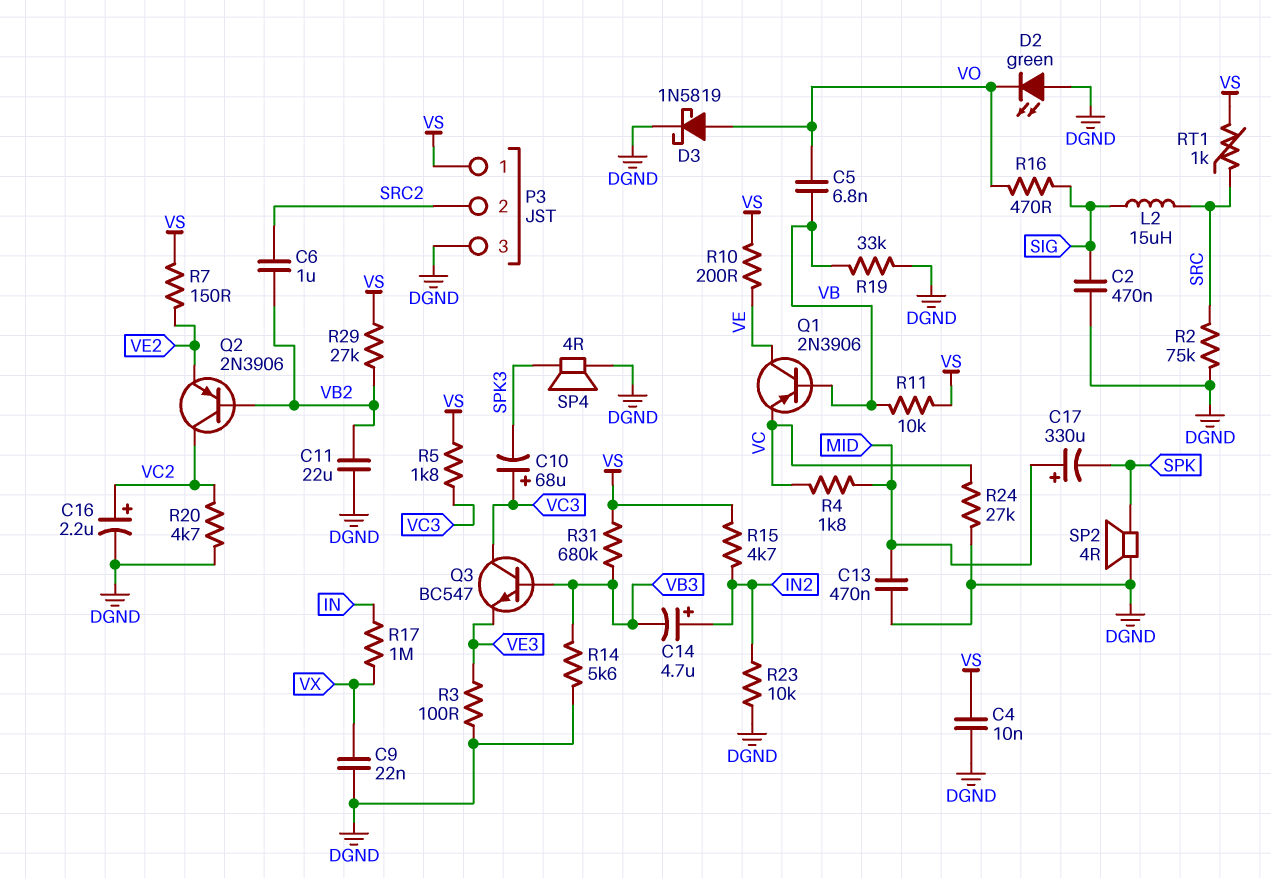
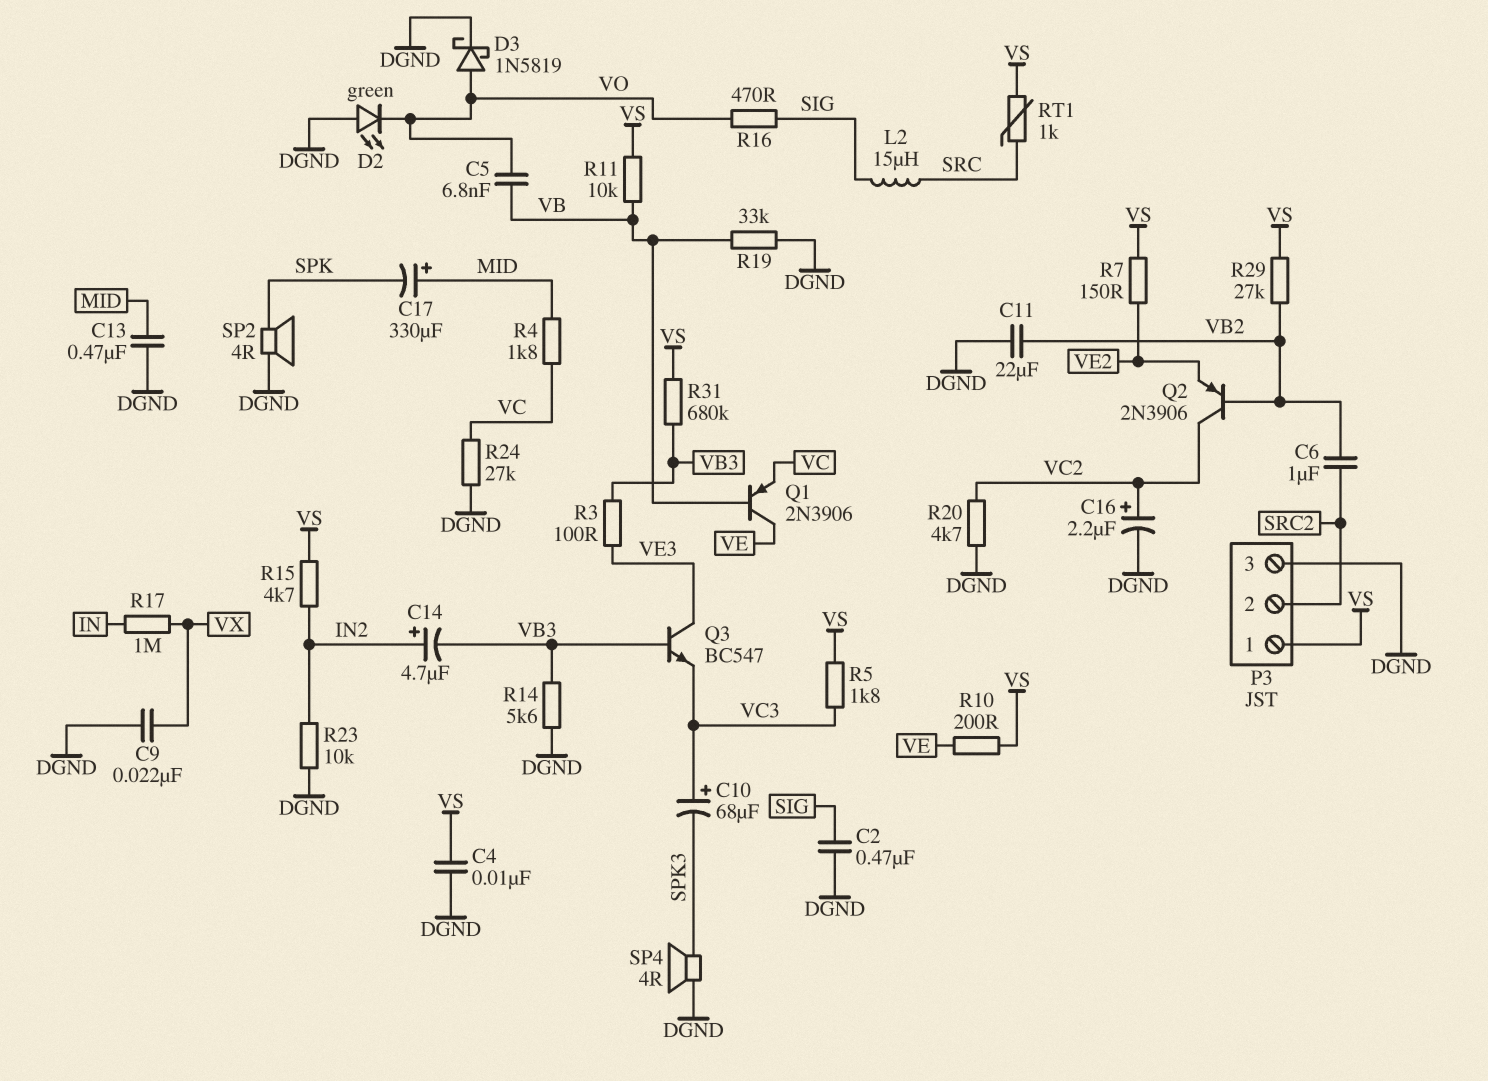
Q3: NPN BC547 (B VB3, C VC3, E VE3) -> NPN BC547 (B VB3, C VE3, E VC3)
R2: 75k (DGND, SRC) -> none
R3: 100 (DGND, VE3) -> 100 (VB3, VE3)

